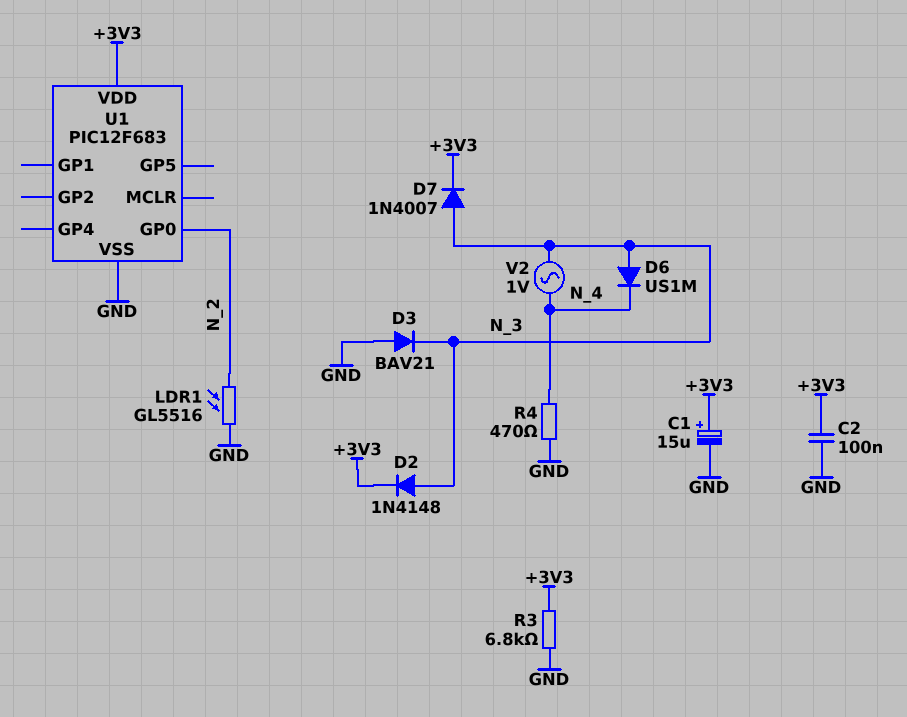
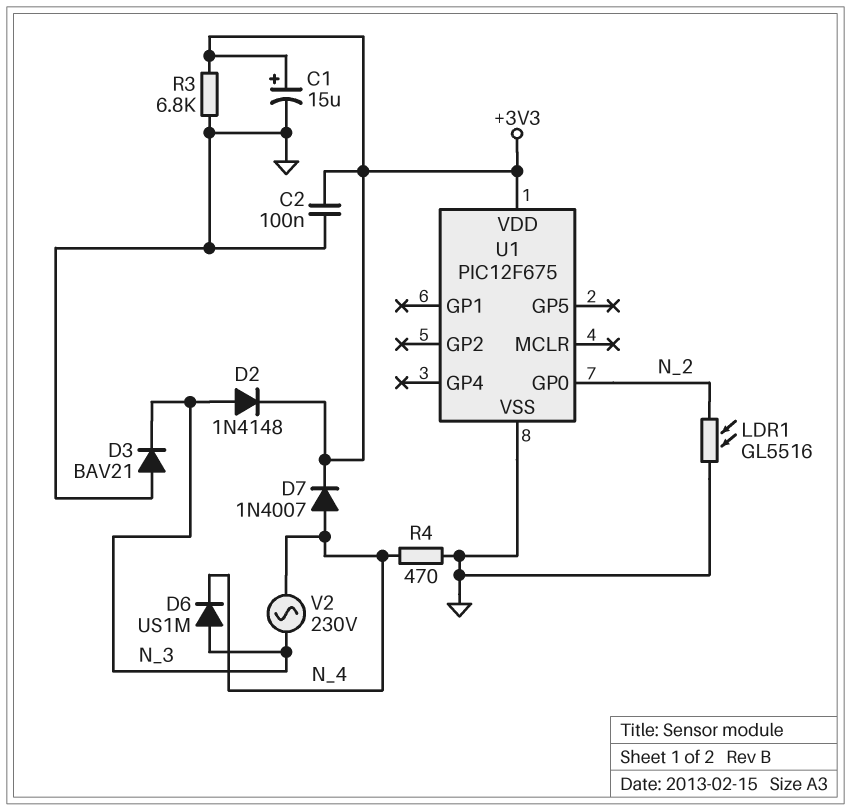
D7: diode 1N4007 (A N_3, K +3V3) -> diode 1N4007 (A N_4, K +3V3)
U1: PIC12F683 -> PIC12F675
V2: AC 1V (N_3, N_4) -> AC 230V (N_3, N_4)

